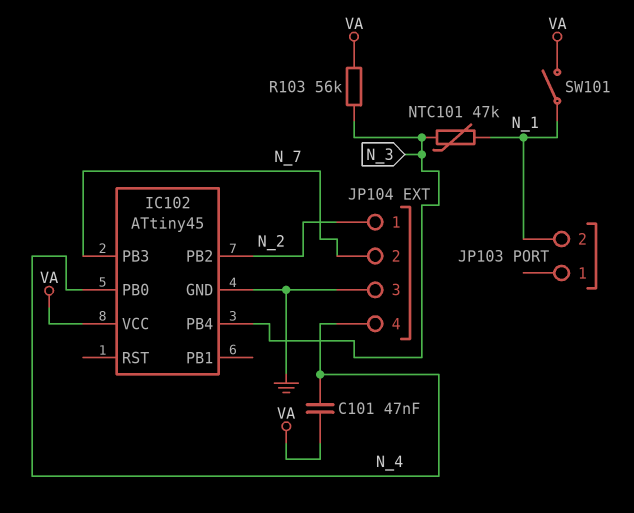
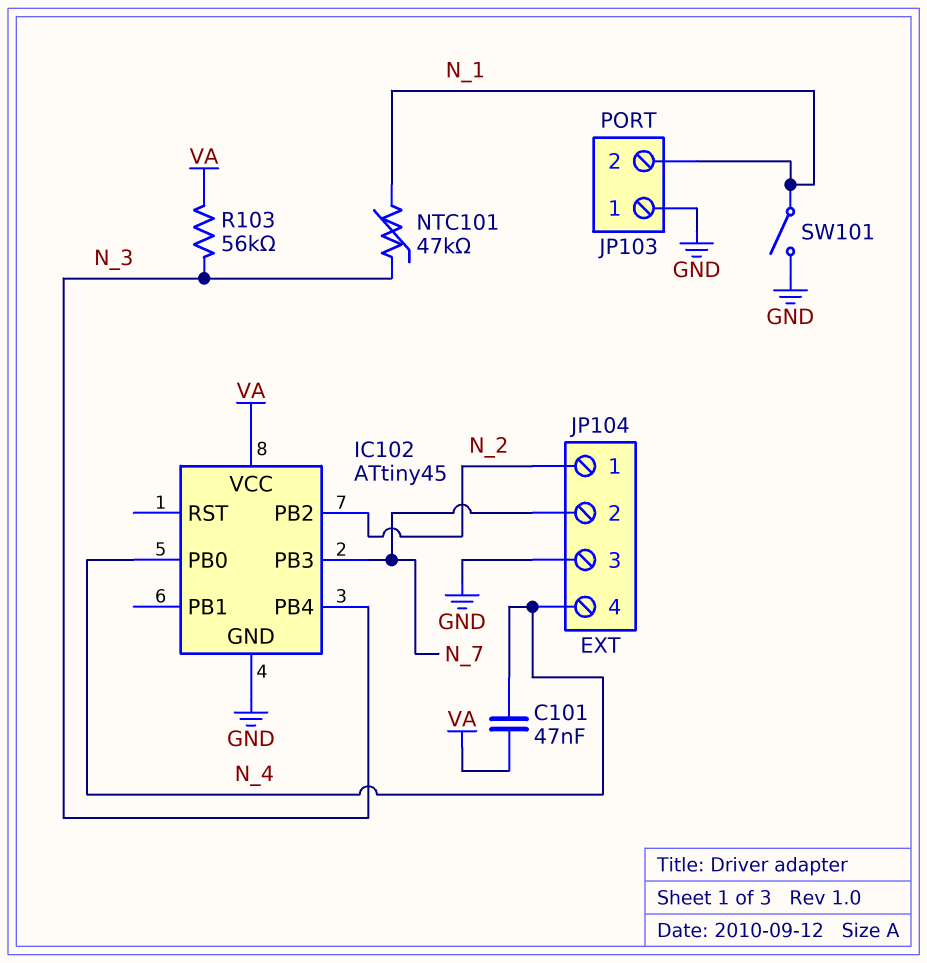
JP103 pin 1: none -> GND
SW101: switch (N_1, VA) -> switch (GND, N_1)

